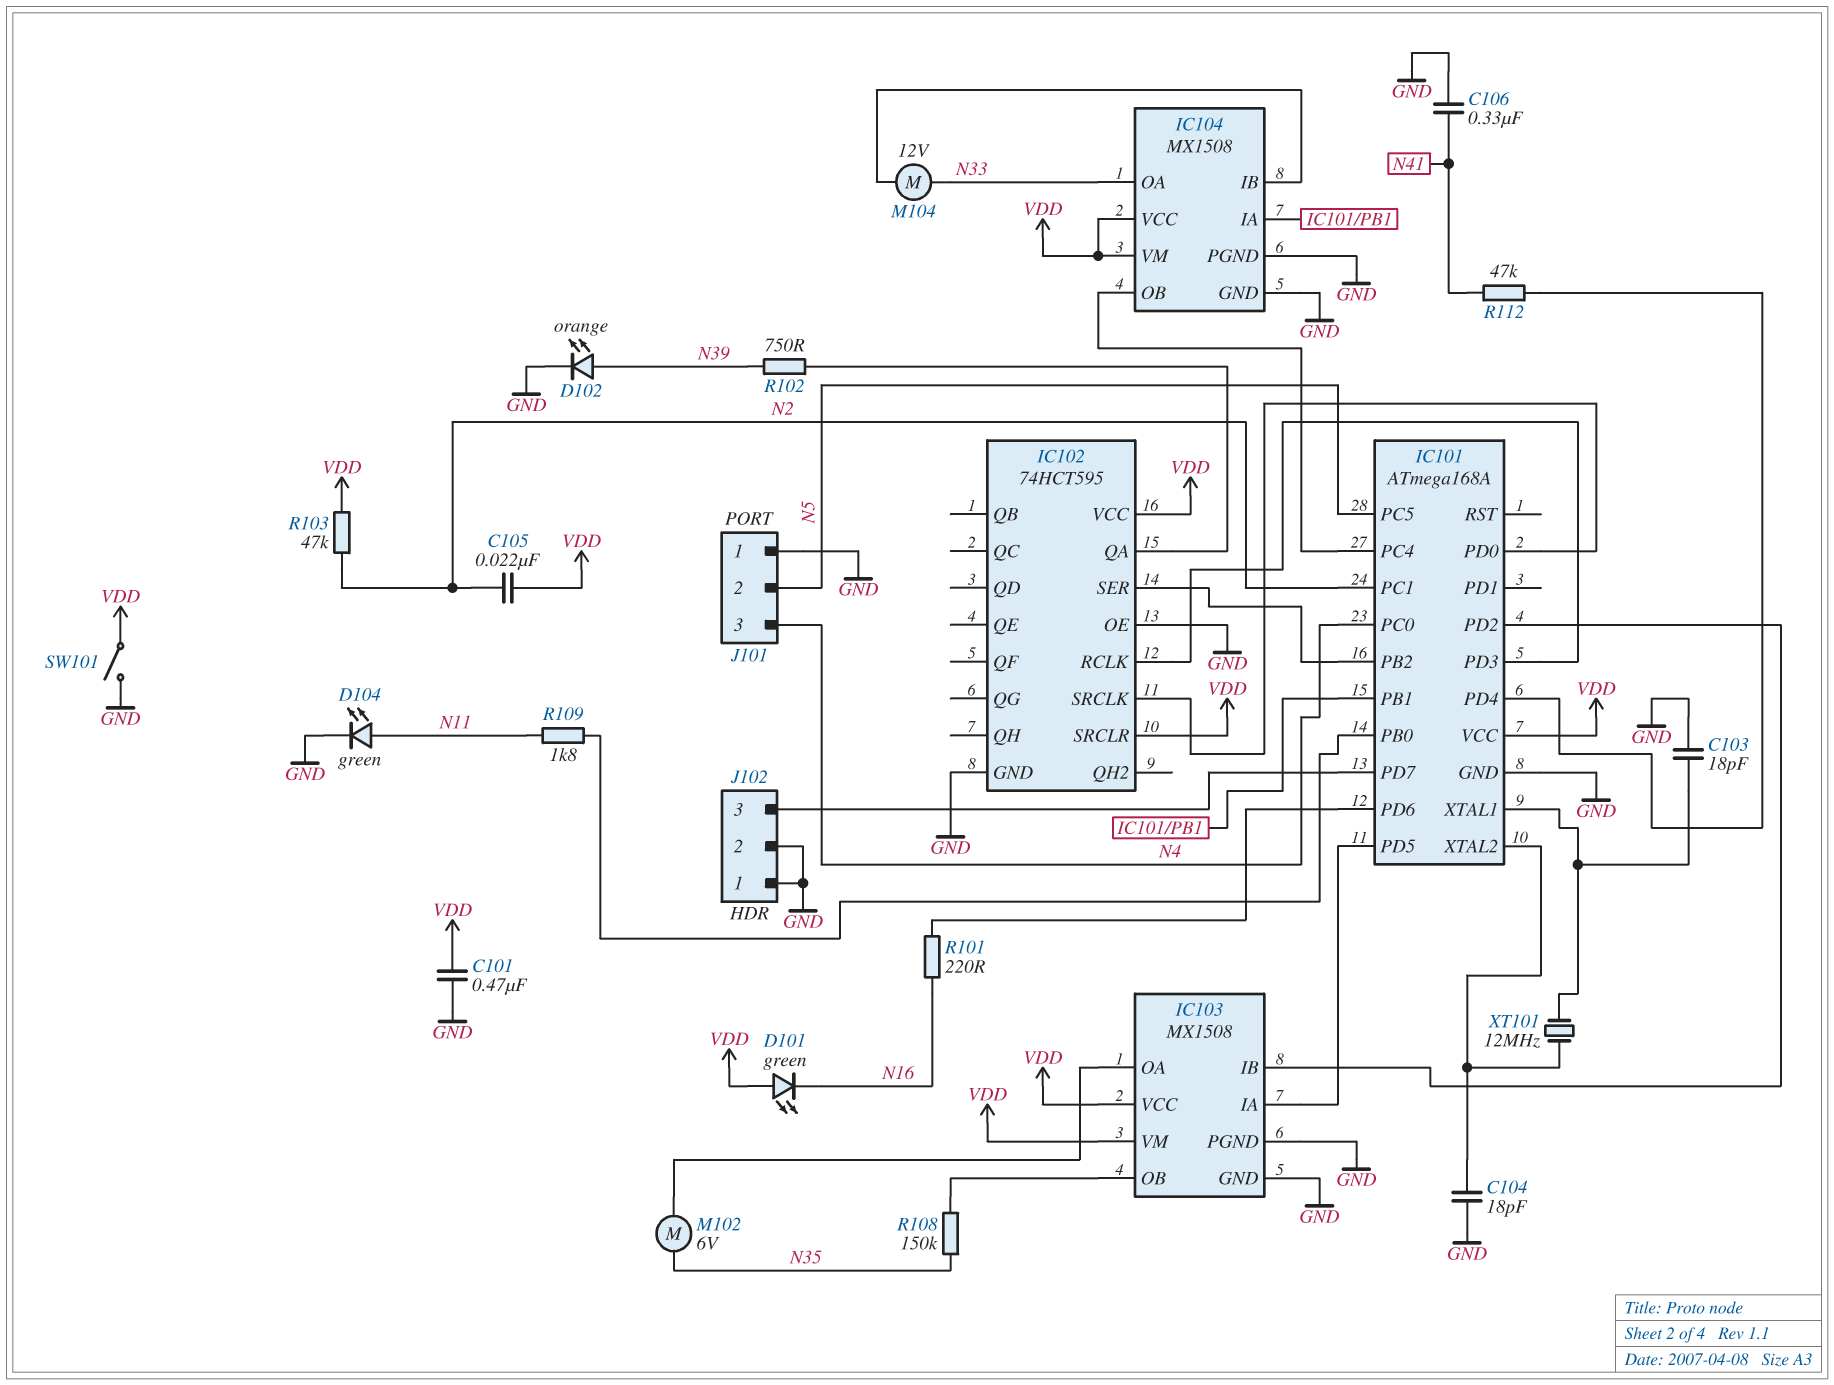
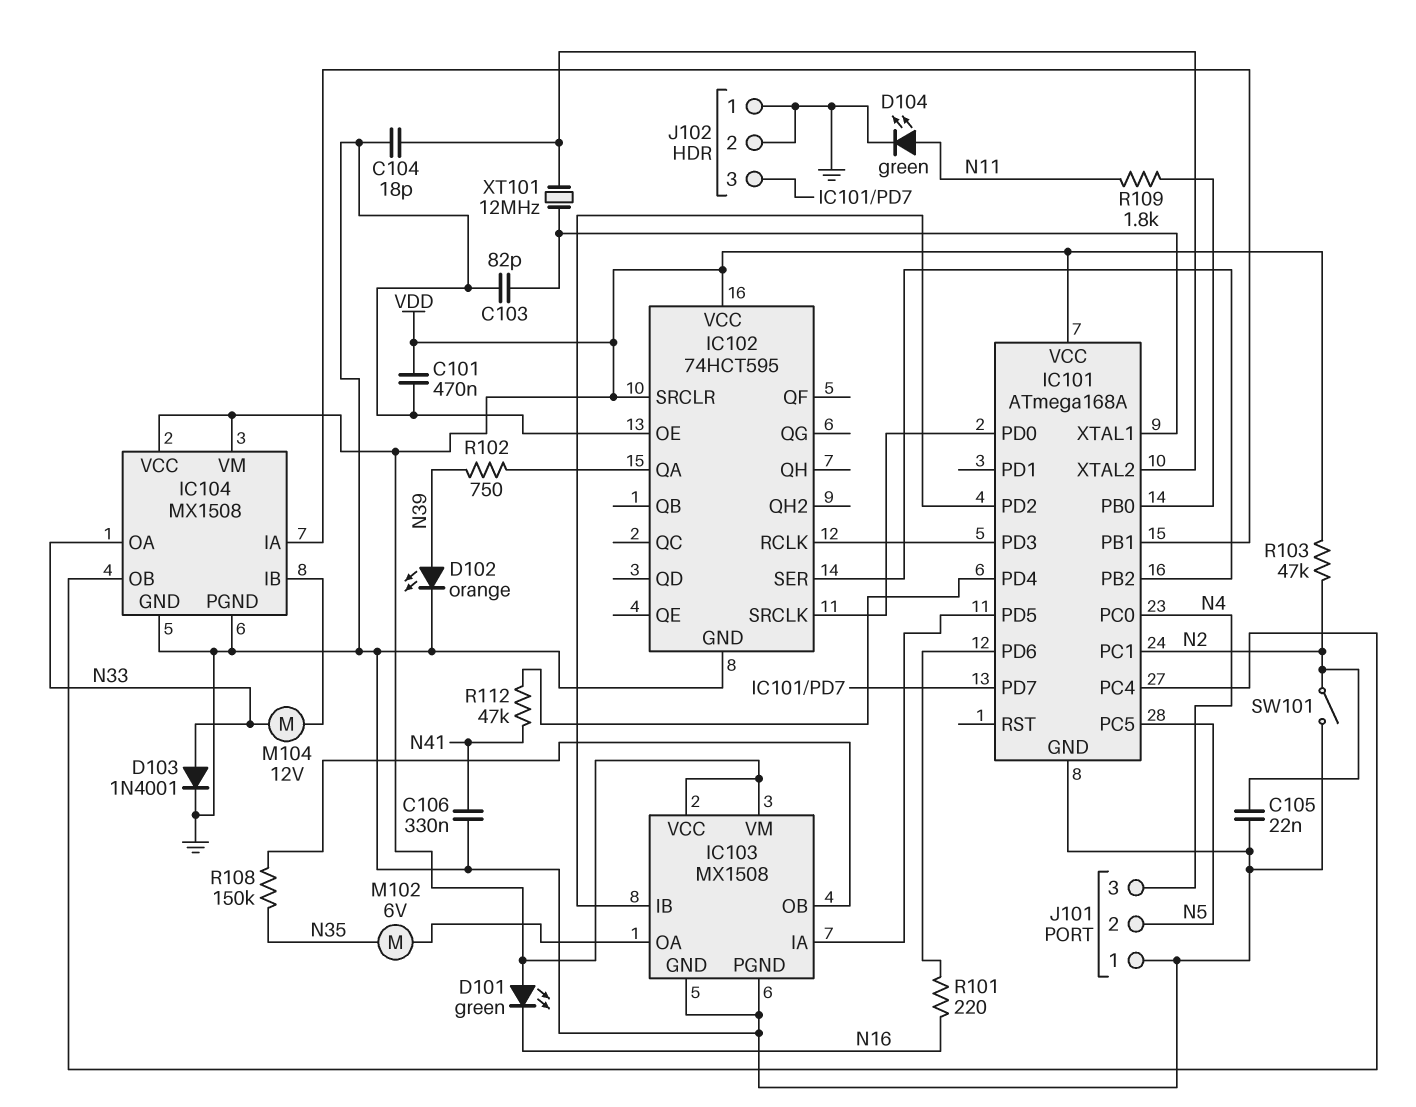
C103: 18pF (GND, IC101/XTAL1) -> 82pF (GND, IC101/XTAL1)
C105: 22nF (N2, VDD) -> 22nF (GND, N2)
D103: none -> diode 1N4001 (A N33, K GND)
SW101: switch (GND, VDD) -> switch (GND, N2)

